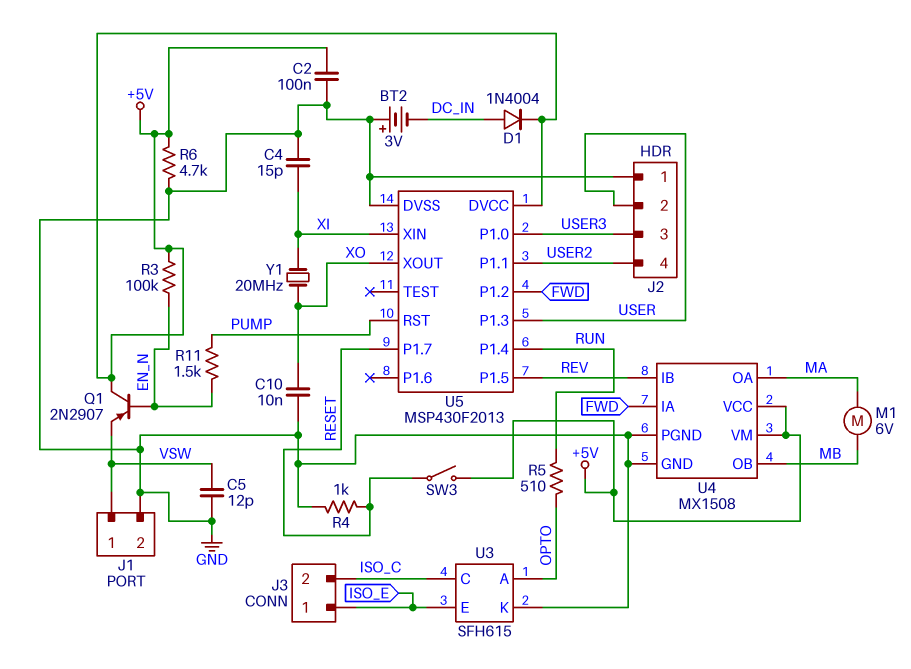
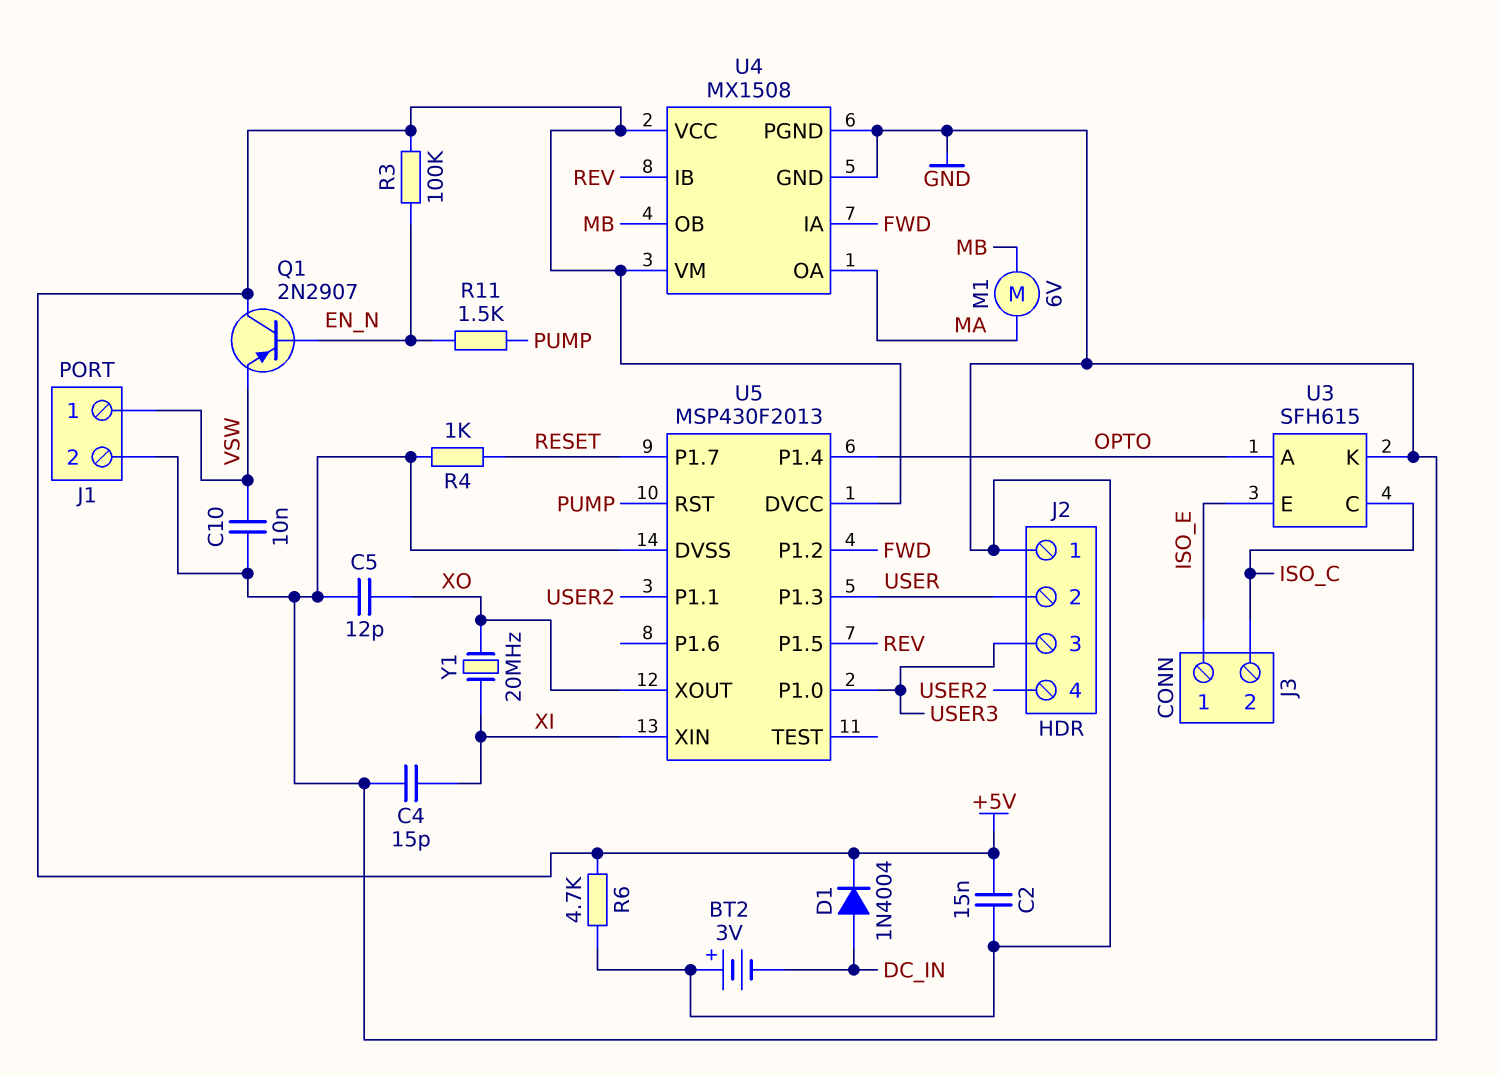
C2: 100nF (+5V, GND) -> 15nF (+5V, GND)
C5: 12pF (GND, VSW) -> 12pF (GND, XO)
C10: 10nF (GND, XO) -> 10nF (GND, VSW)
R5: 510 (OPTO, RUN) -> none
SW3: switch (+5V, RESET) -> none
U5 pin P1.4: RUN -> OPTO

